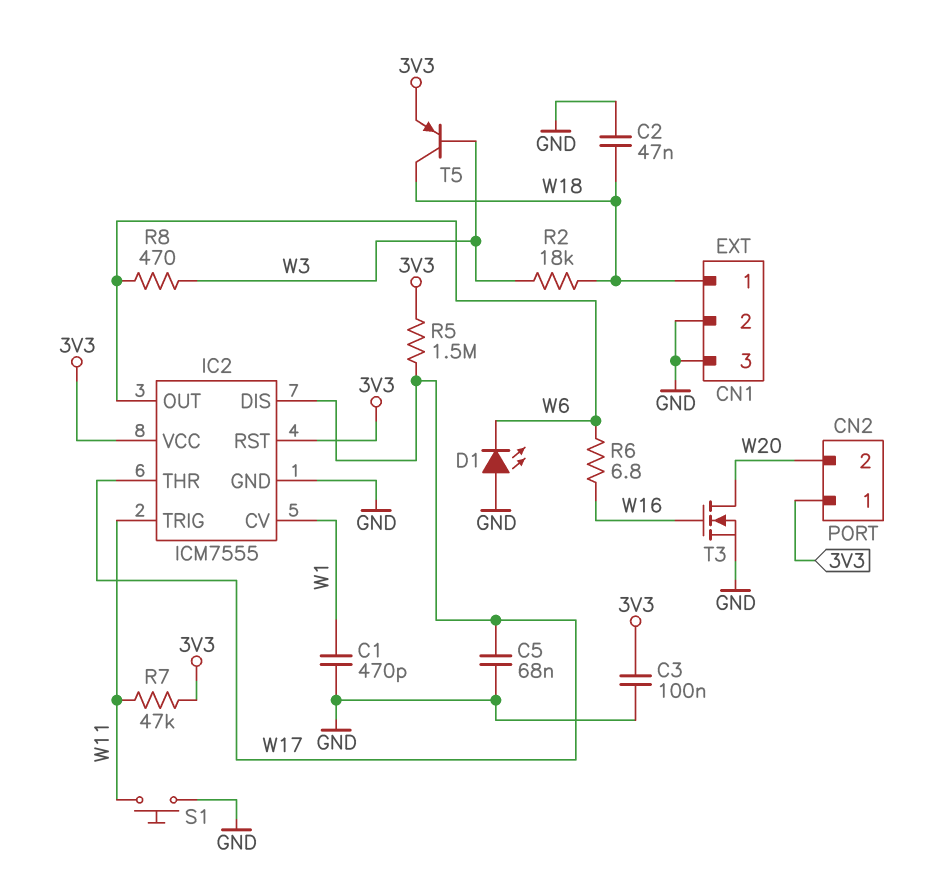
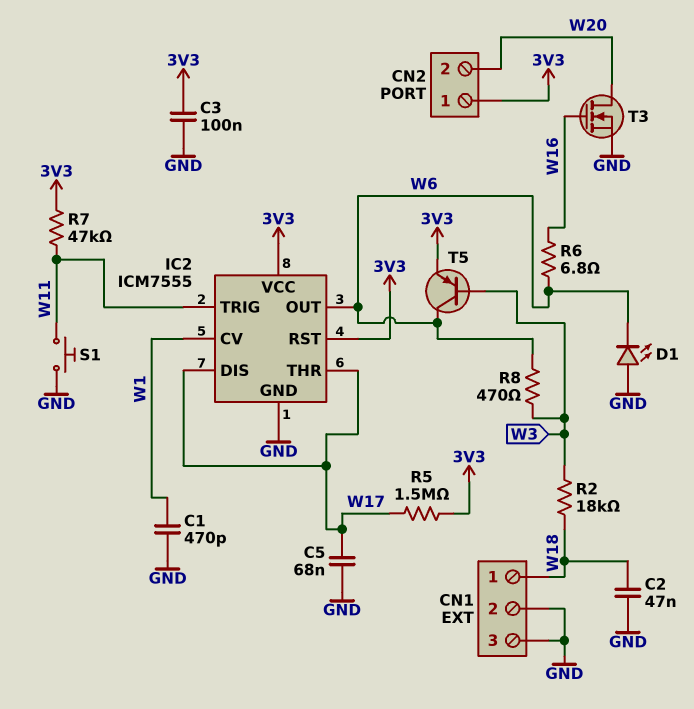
T5: PNP (B W3, C W18, E 3V3) -> PNP (B W3, C W6, E 3V3)

